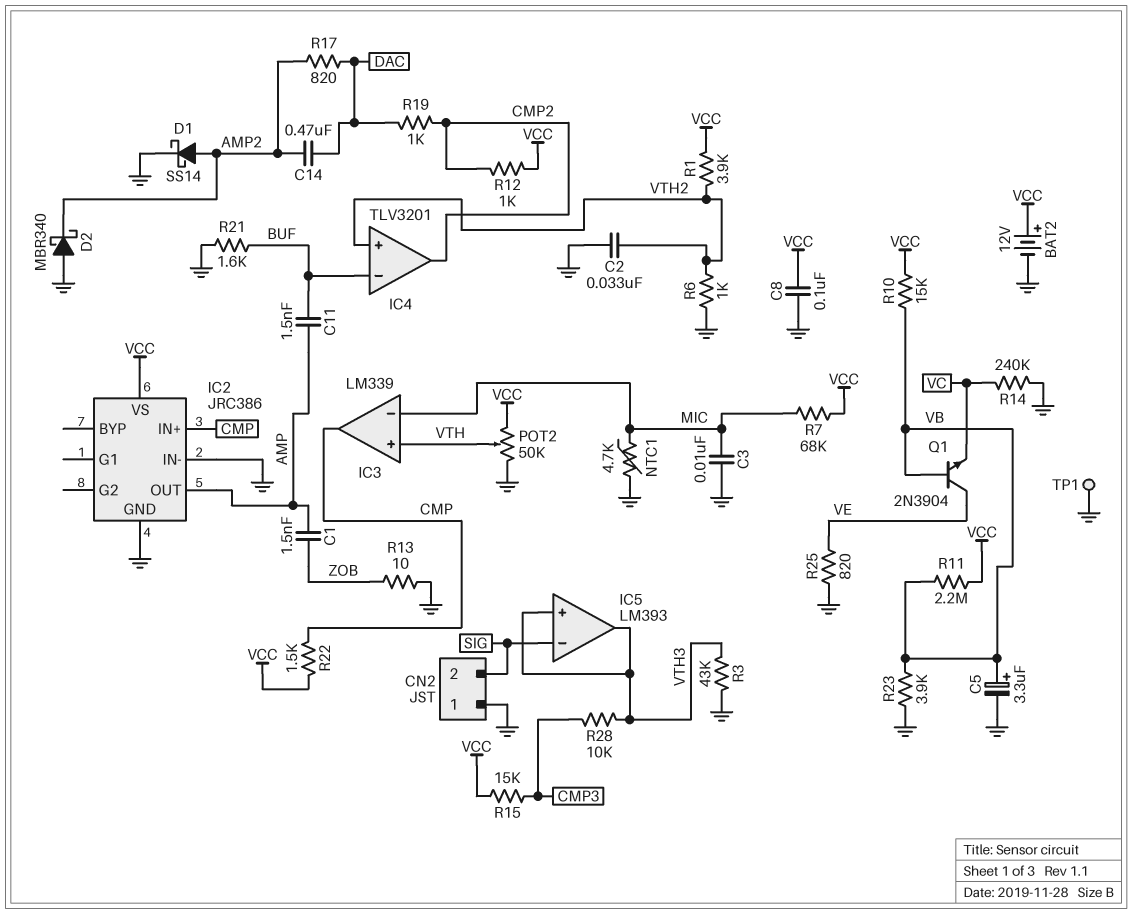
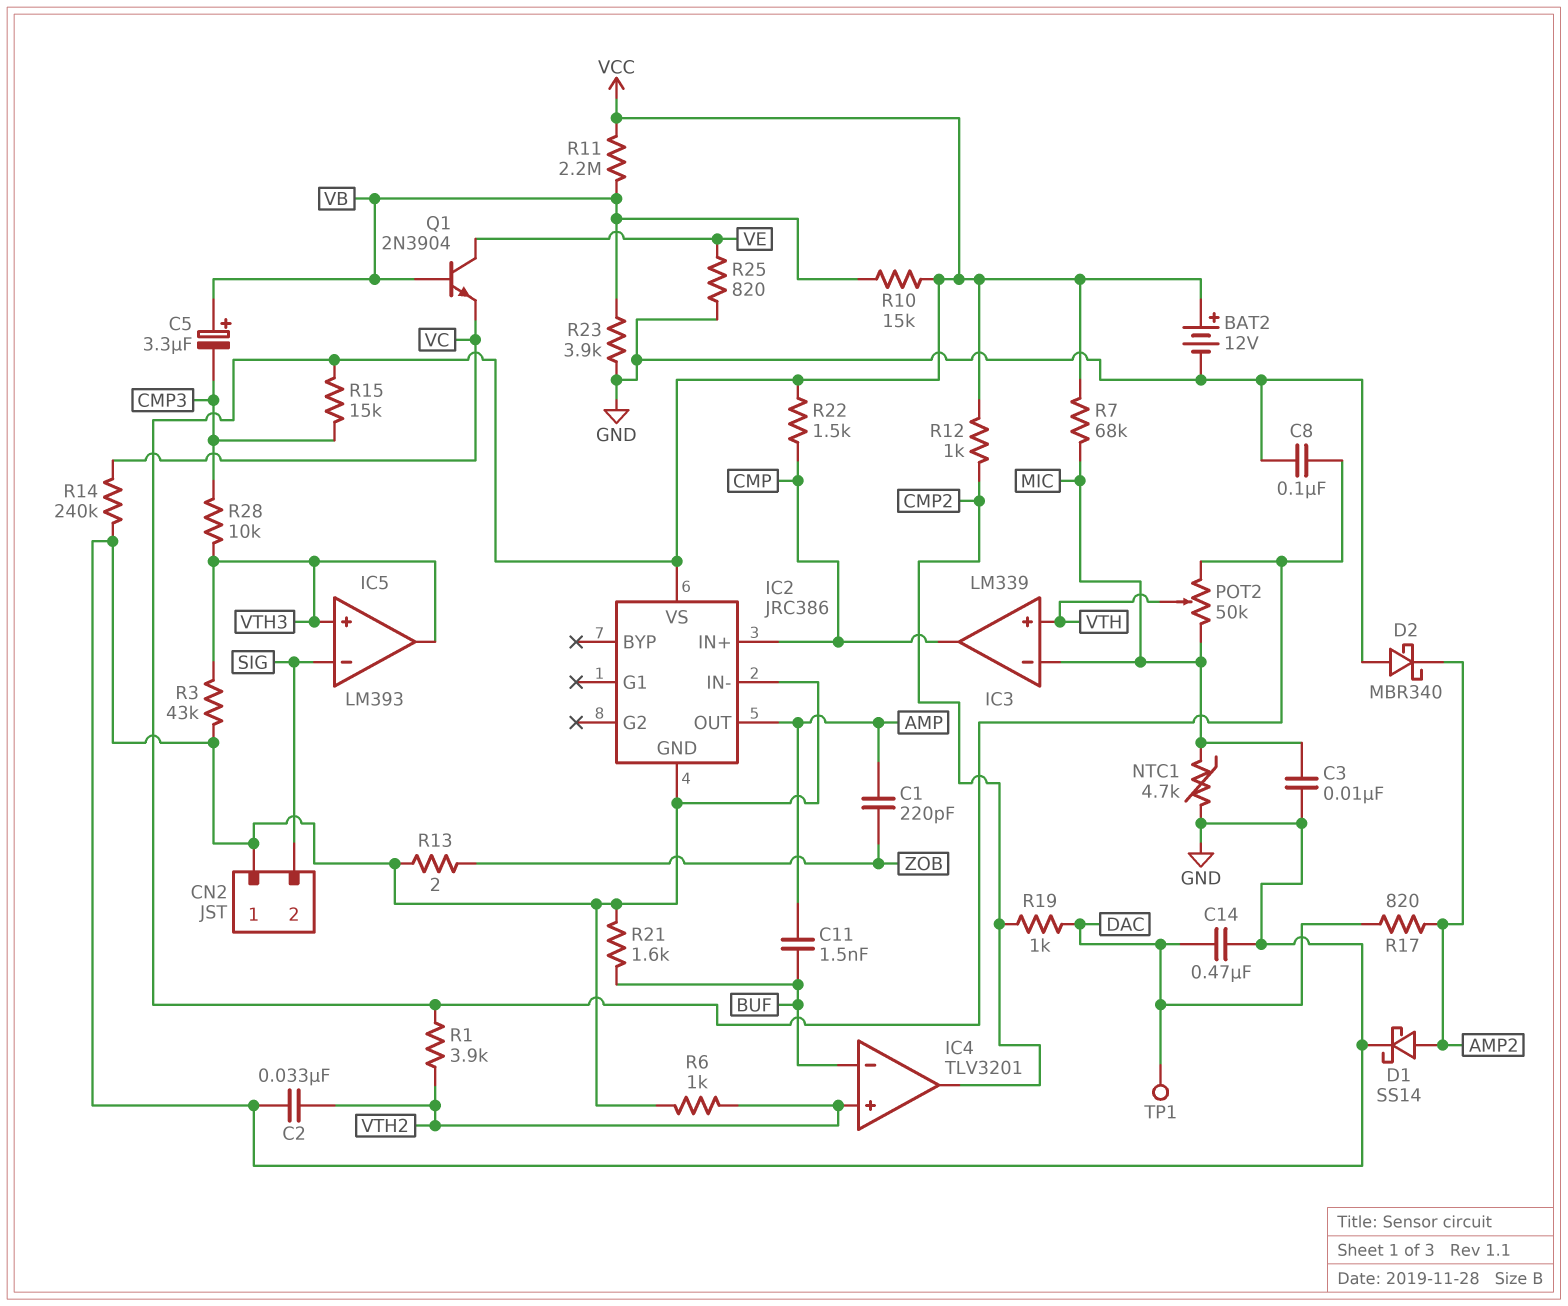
C1: 1.5nF (AMP, ZOB) -> 220pF (AMP, ZOB)
C5: 3.3uF (plus VB, minus GND) -> 3.3uF (plus VB, minus CMP3)
C14: 470nF (AMP2, DAC) -> 470nF (DAC, GND)
POT2: 50k (GND, VCC, wiper VTH) -> 50k (MIC, VCC, wiper VTH)
R13: 10 (GND, ZOB) -> 2 (GND, ZOB)
TP1: test point (GND) -> test point (DAC)

